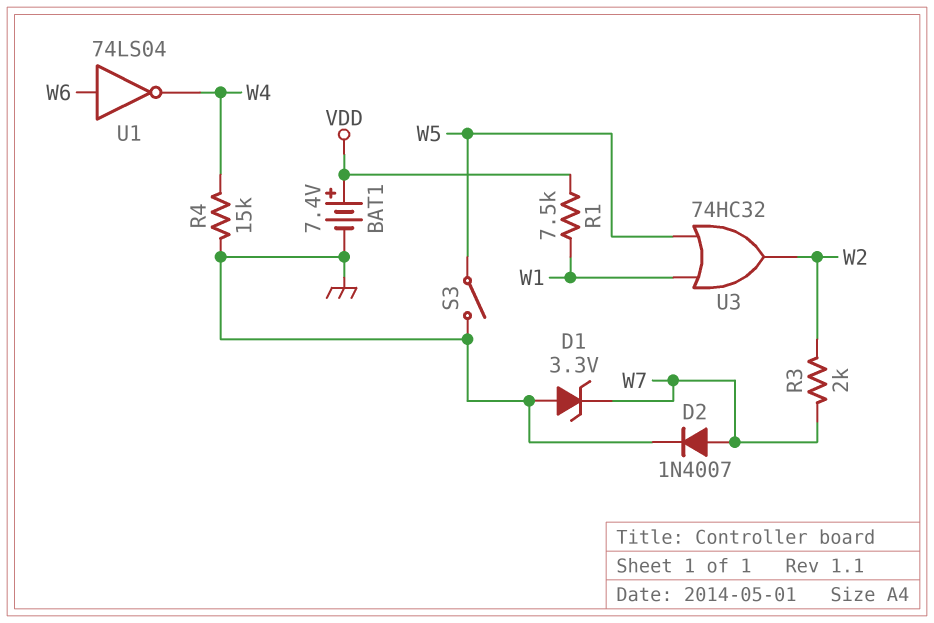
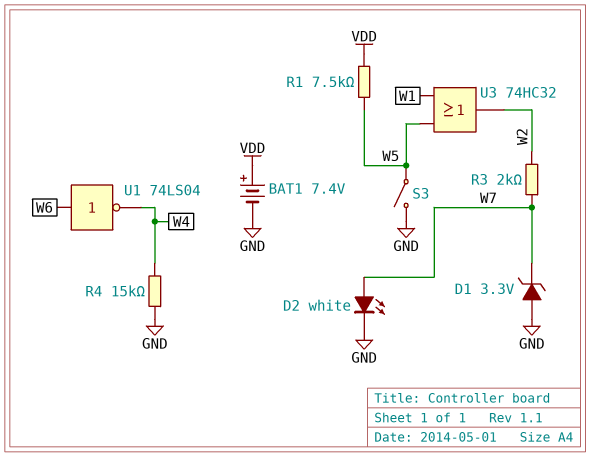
D2: diode 1N4007 (A W7, K GND) -> LED white (A W7, K GND)
R1: 7.5k (VDD, W1) -> 7.5k (VDD, W5)

